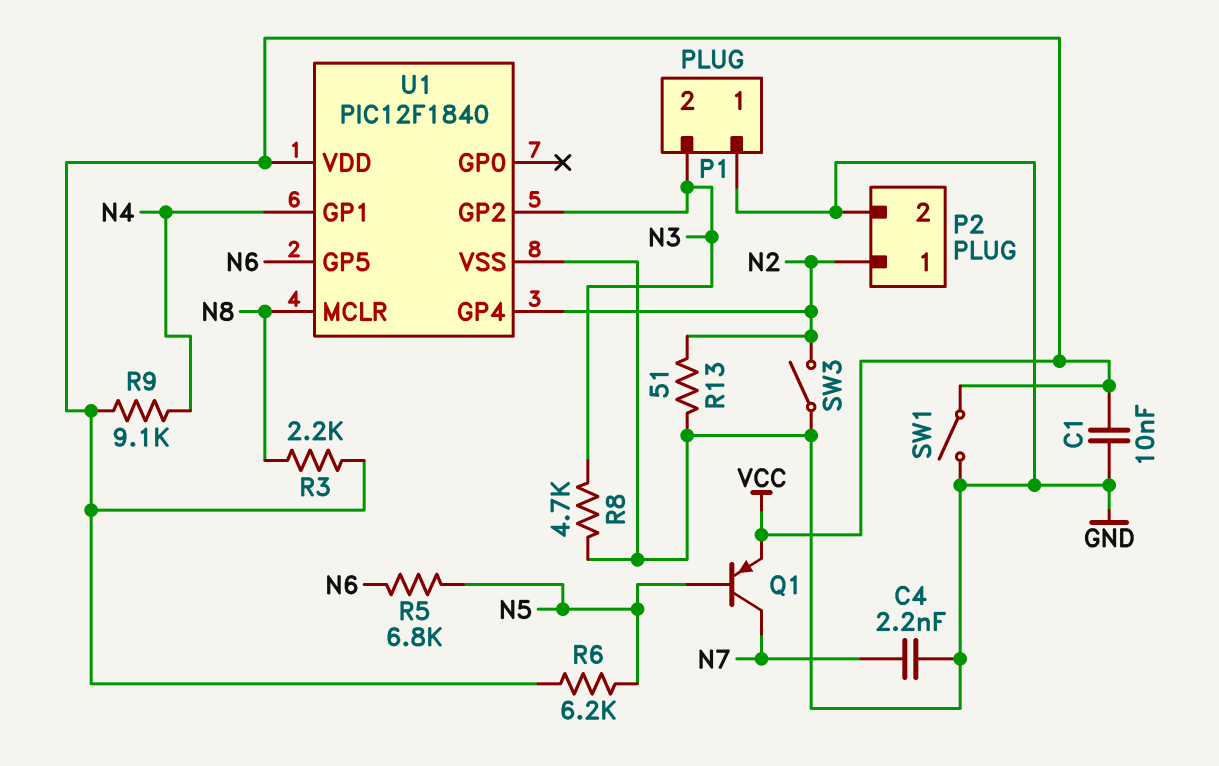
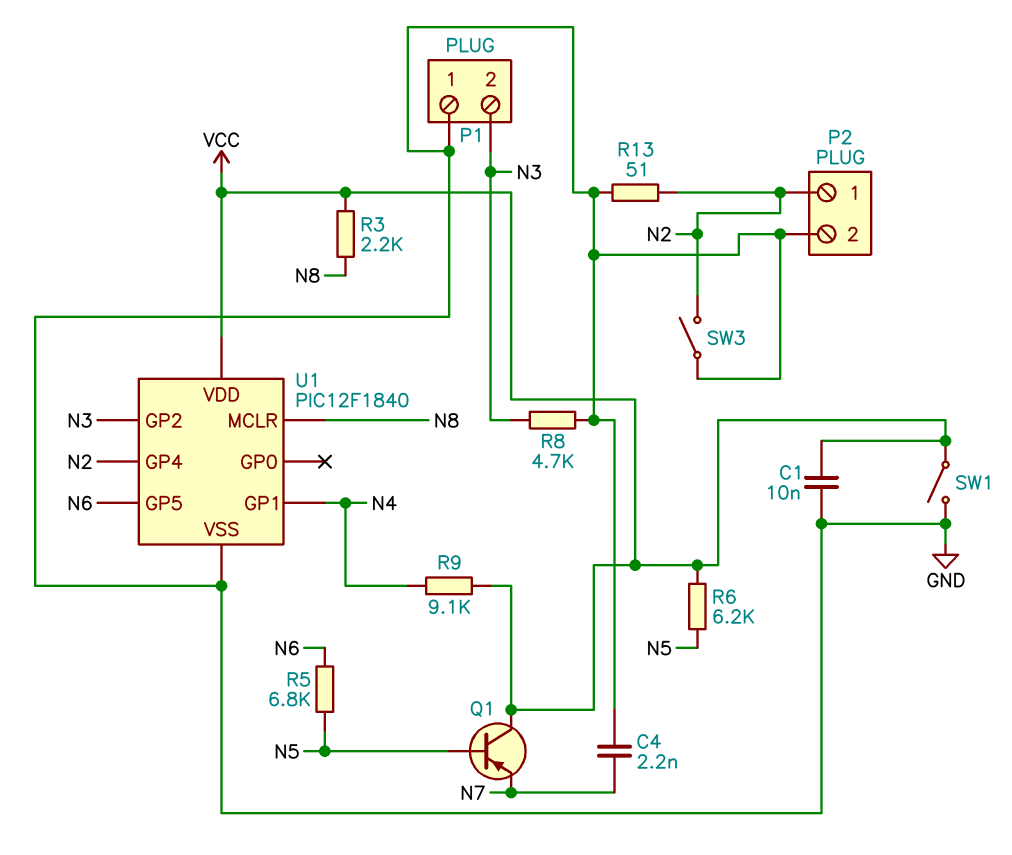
Q1: PNP (B N5, C N7, E VCC) -> PNP (B N5, C VCC, E N7)

